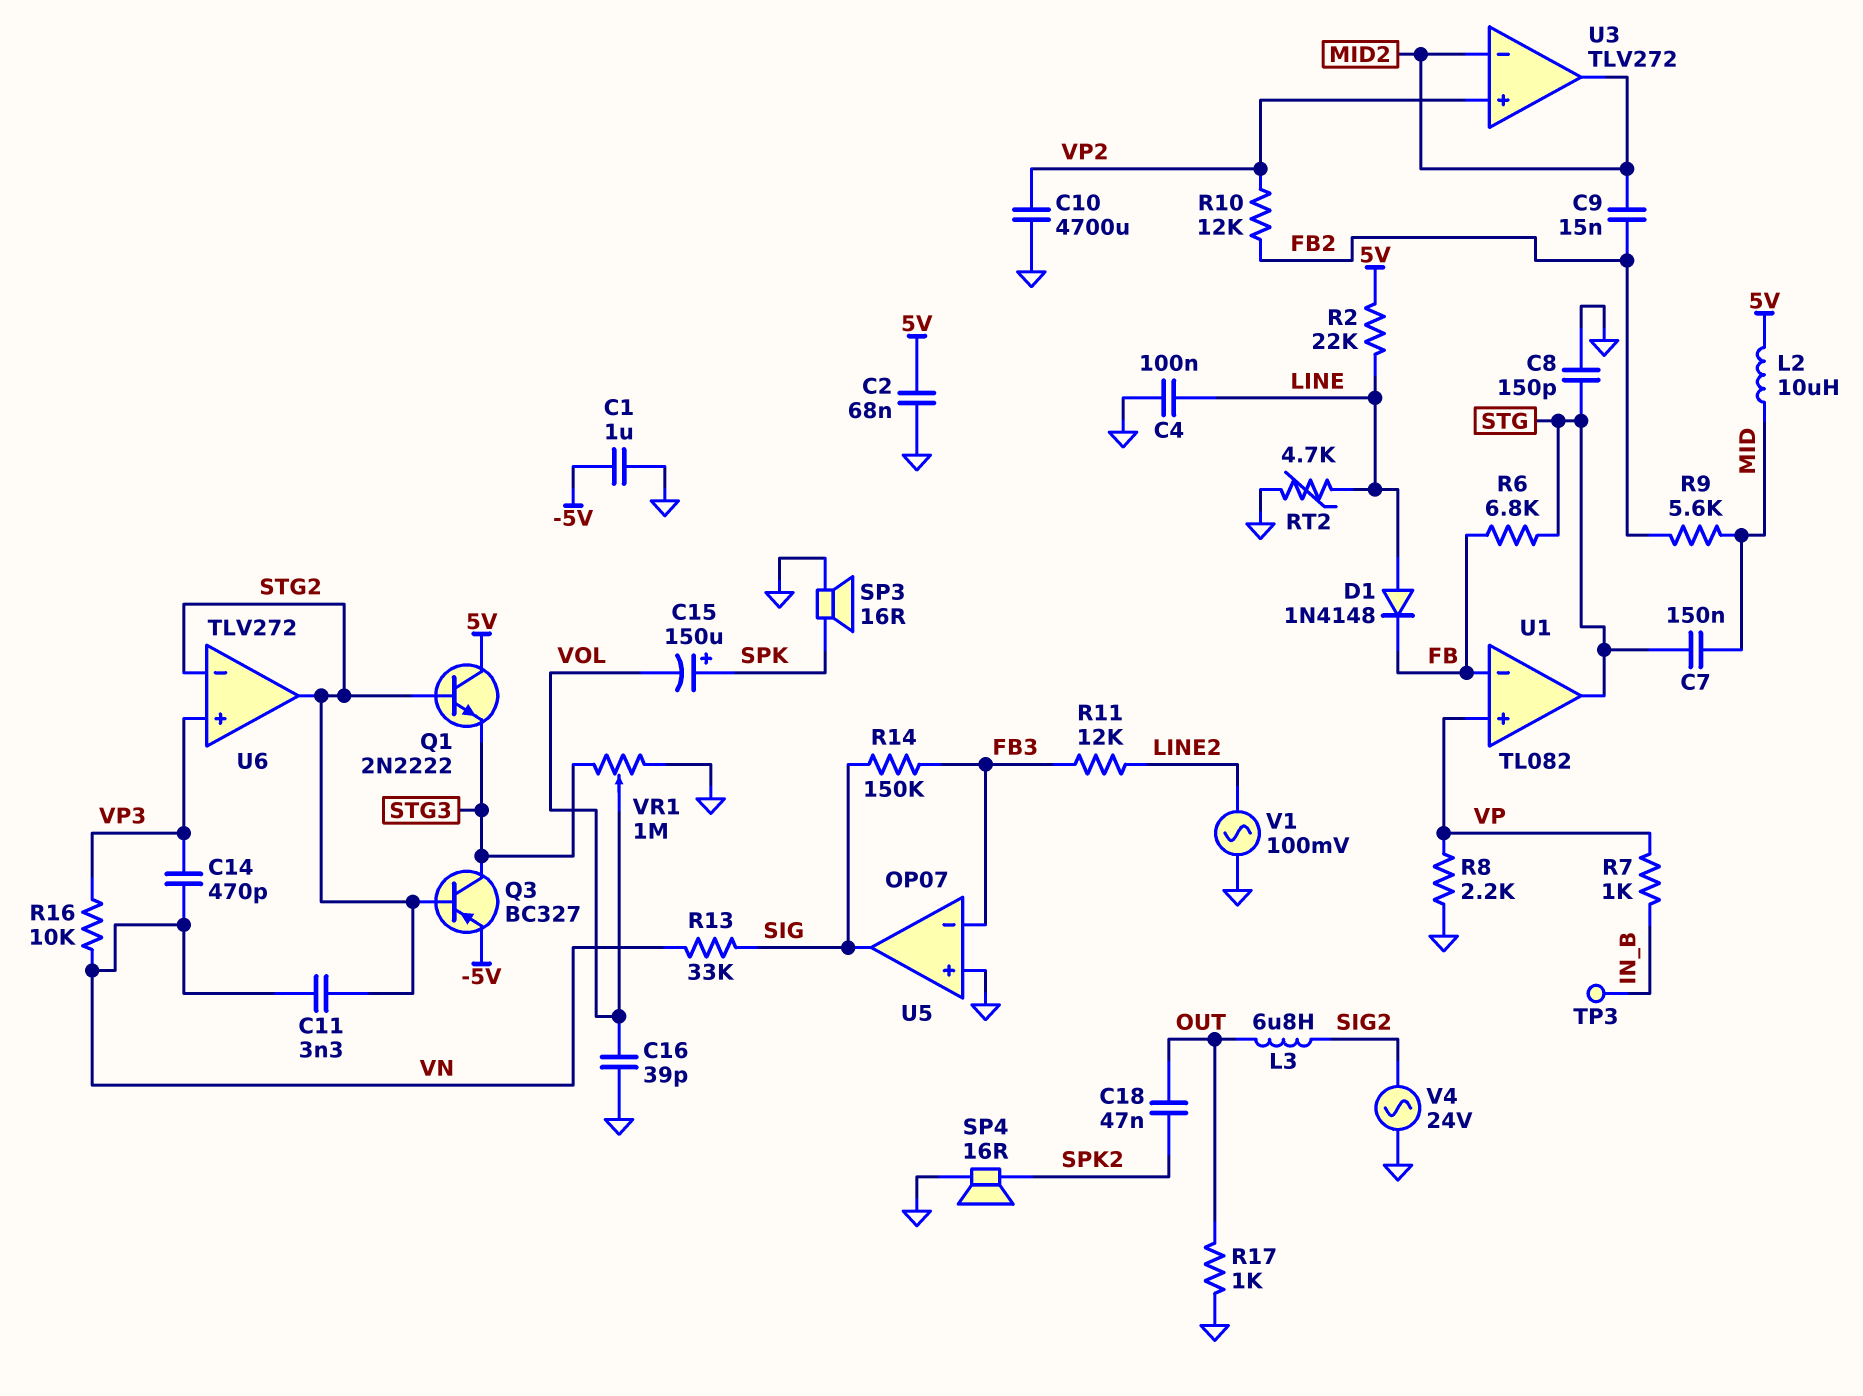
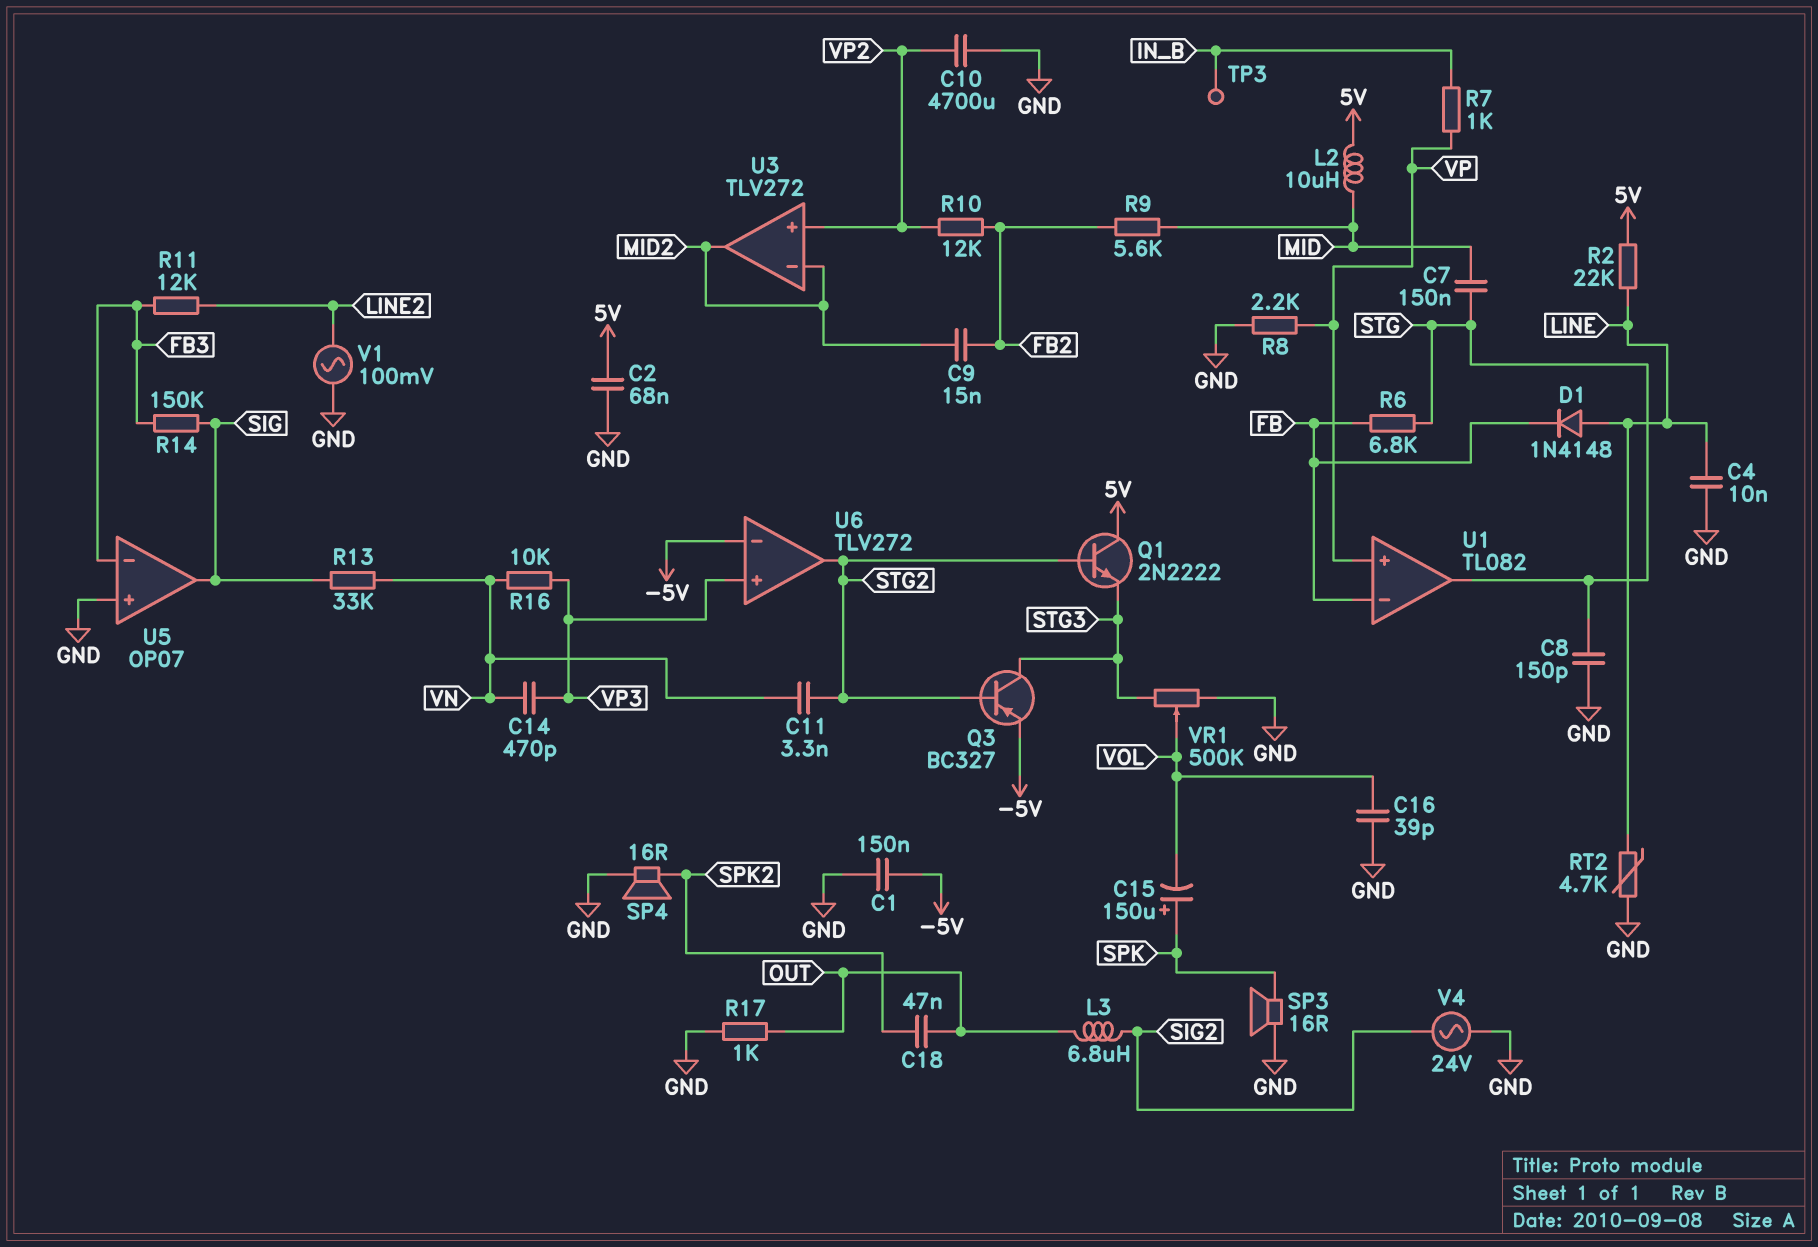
C1: 1uF (-5V, GND) -> 150nF (-5V, GND)
C4: 100nF (GND, LINE) -> 10nF (GND, LINE)
U6 pin in-: STG2 -> -5V
VR1: 1M (GND, STG3, wiper VOL) -> 500k (GND, STG3, wiper VOL)

